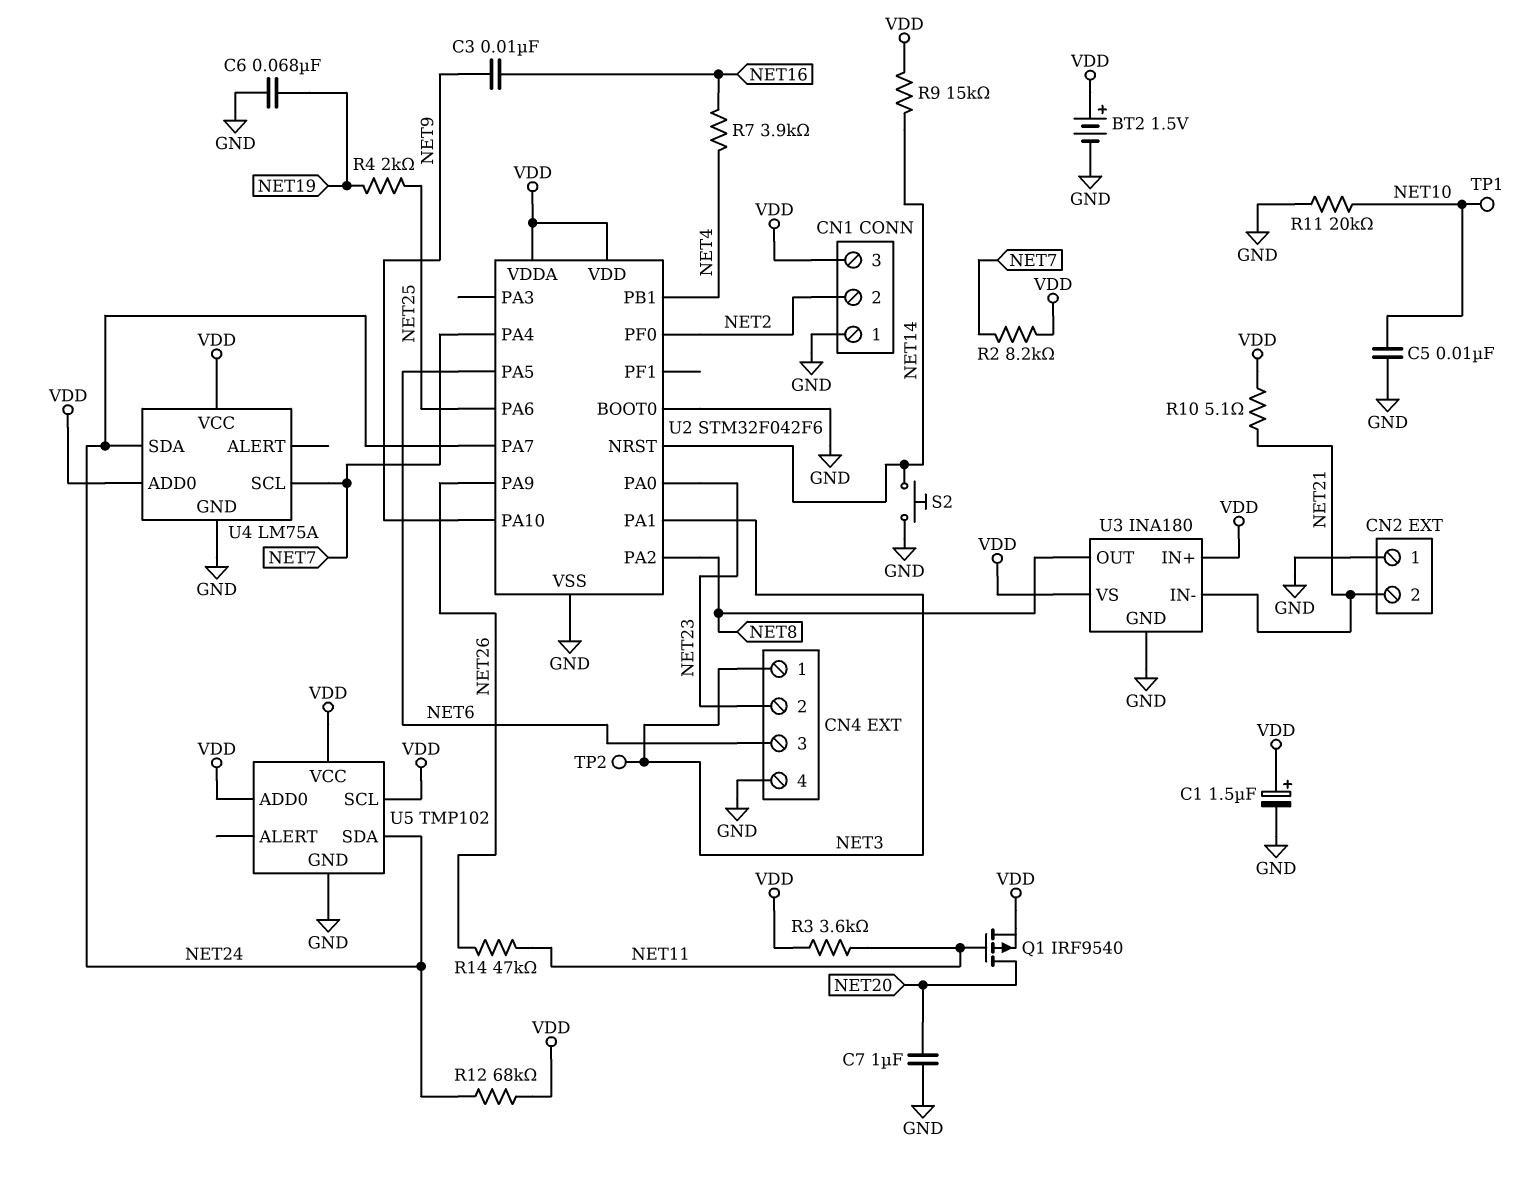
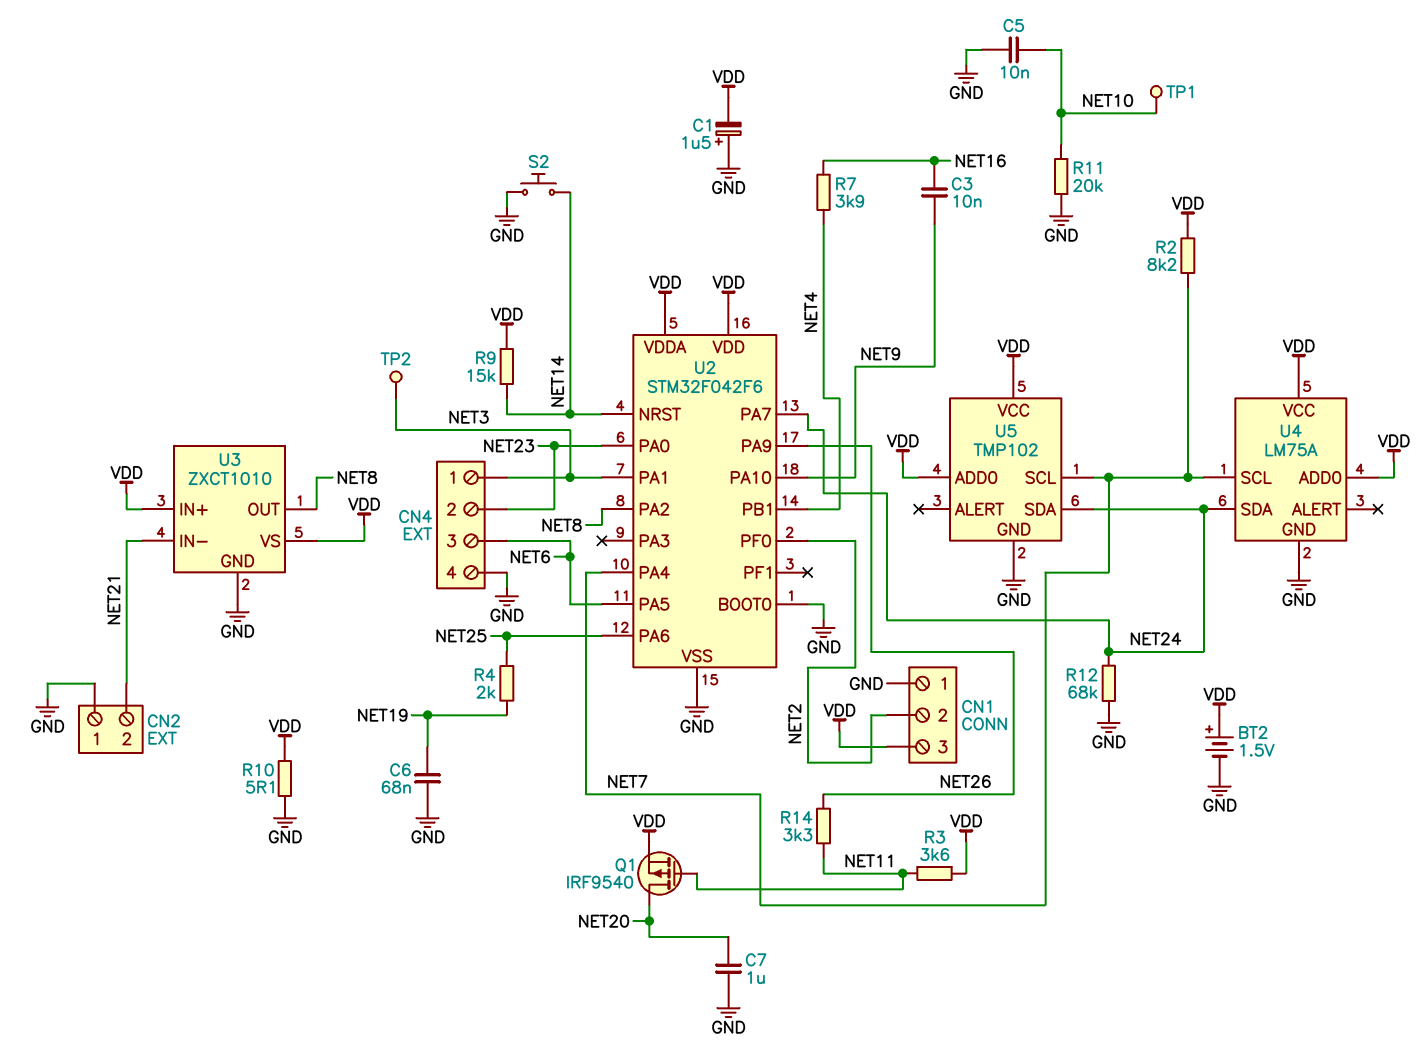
C1: 1.5uF (plus VDD, minus GND) -> 1.5uF (plus GND, minus VDD)
R10: 5.1 (NET21, VDD) -> 5.1 (GND, VDD)
R12: 68k (NET24, VDD) -> 68k (GND, NET24)
R14: 47k (NET11, NET26) -> 3.3k (NET11, NET26)
U3: INA180 -> ZXCT1010
U5 pin SCL: VDD -> NET7

